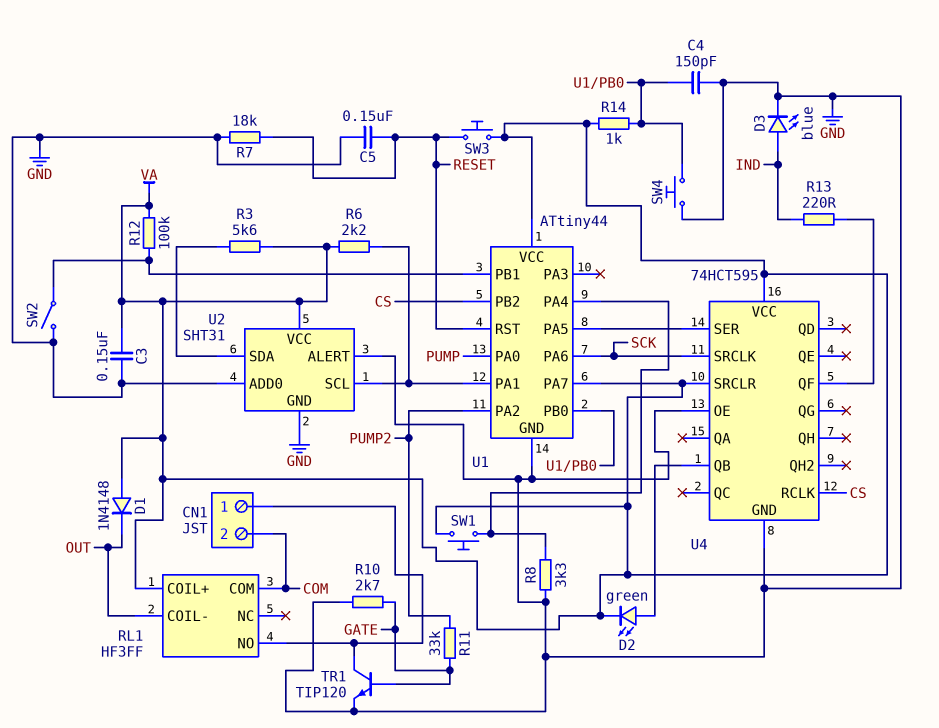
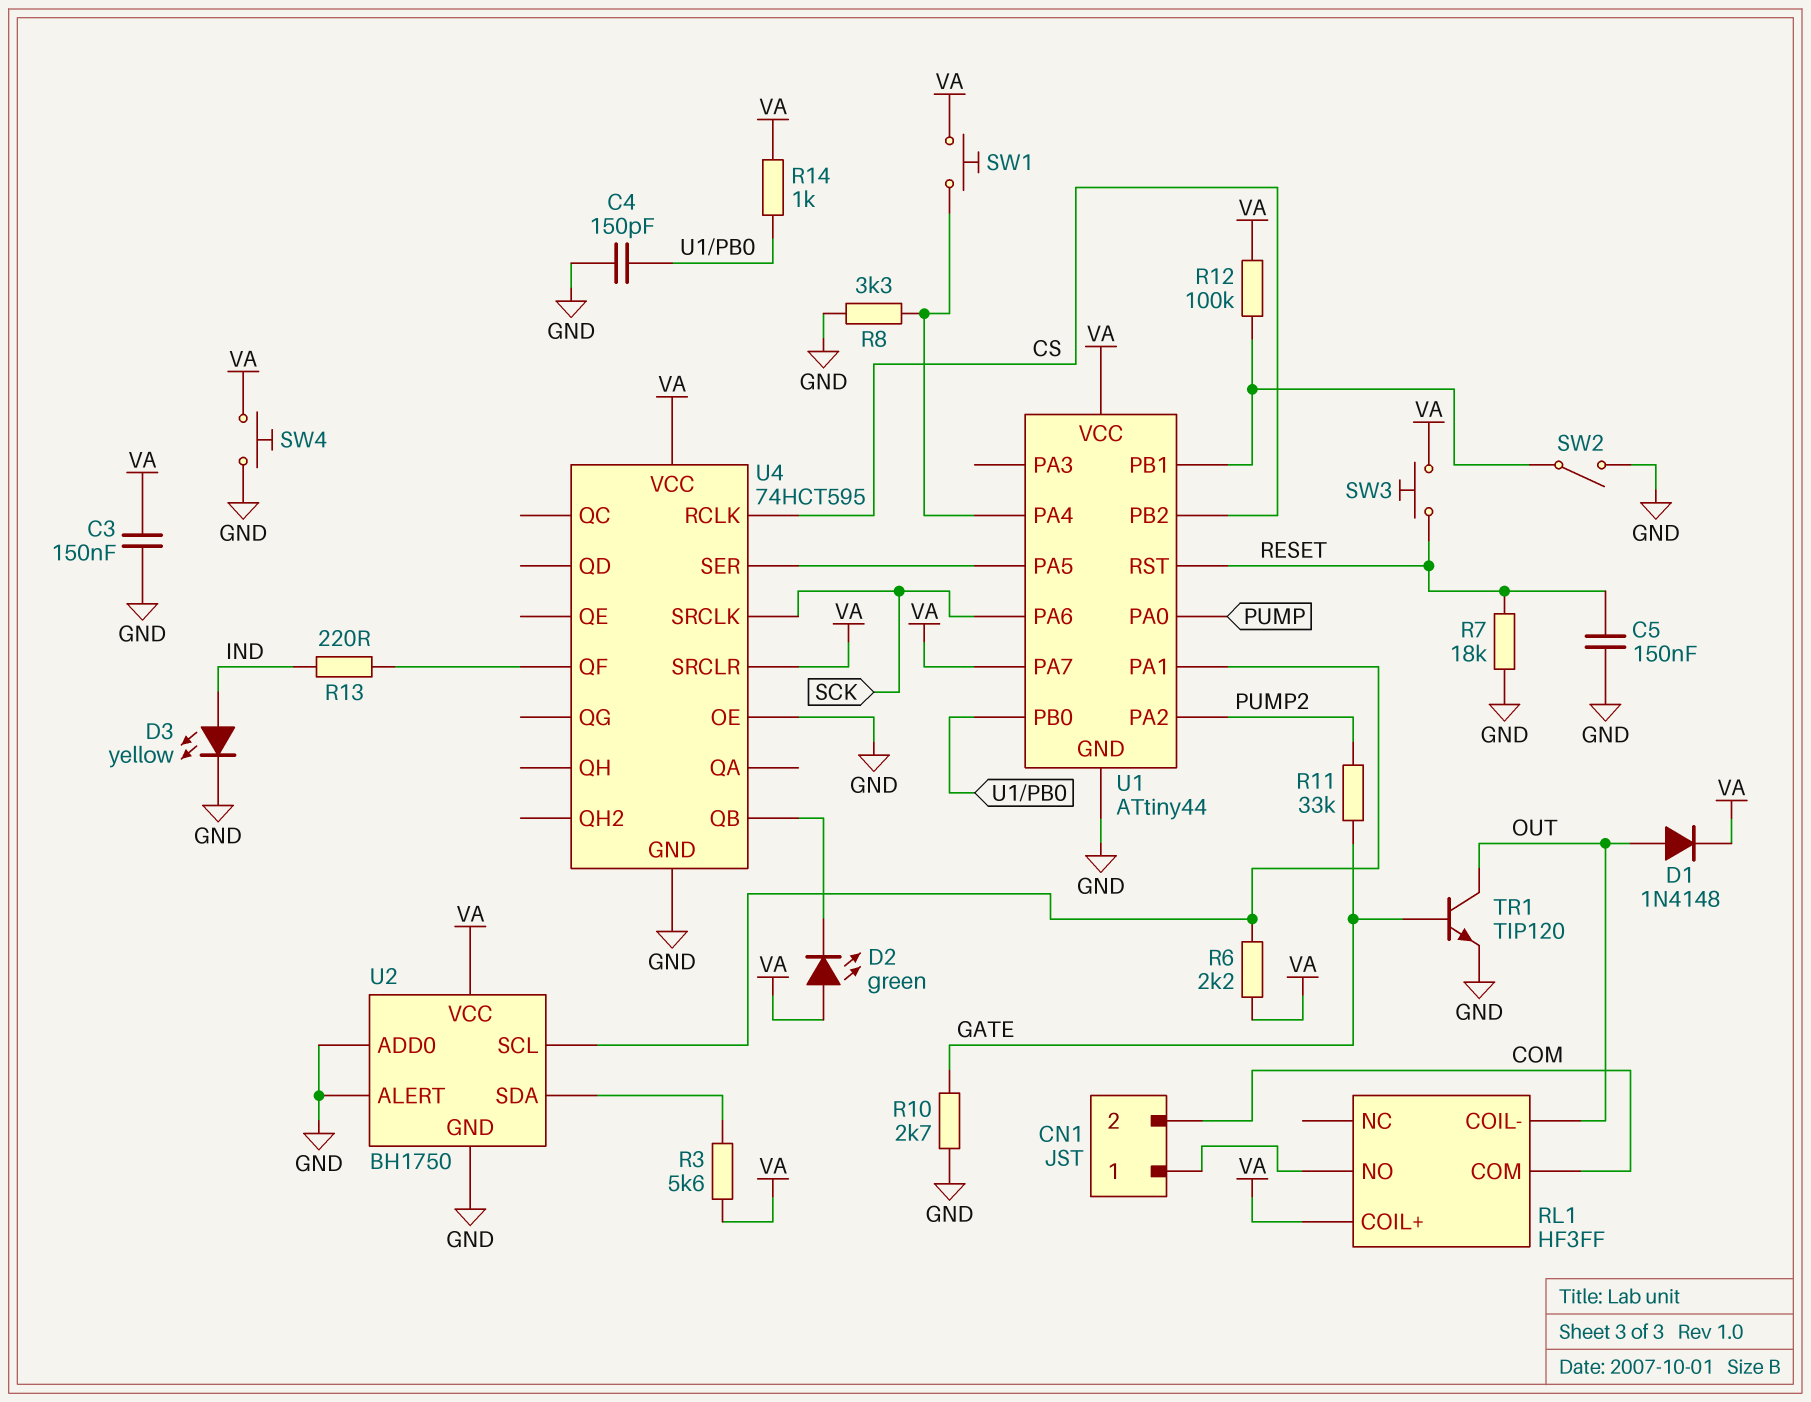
D1: diode 1N4148 (A VA, K OUT) -> diode 1N4148 (A OUT, K VA)
D2: LED green (A U4/QB, K VA) -> LED green (A VA, K U4/QB)
D3: LED blue (A IND, K GND) -> LED yellow (A IND, K GND)
SW4: button (GND, U1/PB0) -> button (GND, VA)
TR1: NPN TIP120 (B GATE, C CN1/1, E GND) -> NPN TIP120 (B GATE, C OUT, E GND)
U2: SHT31 -> BH1750

